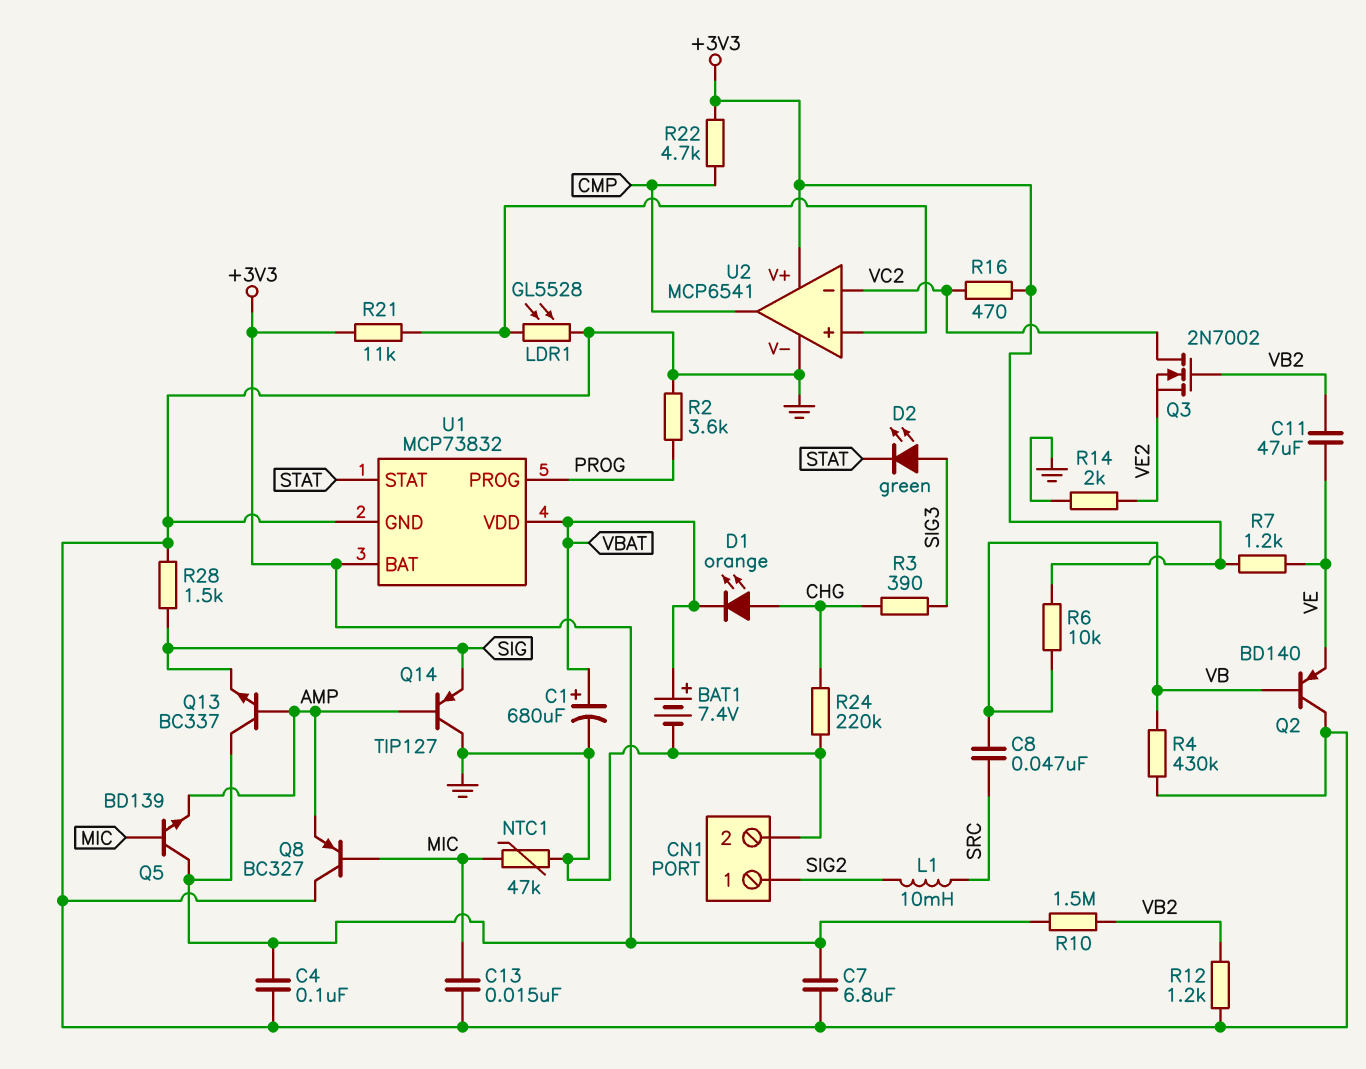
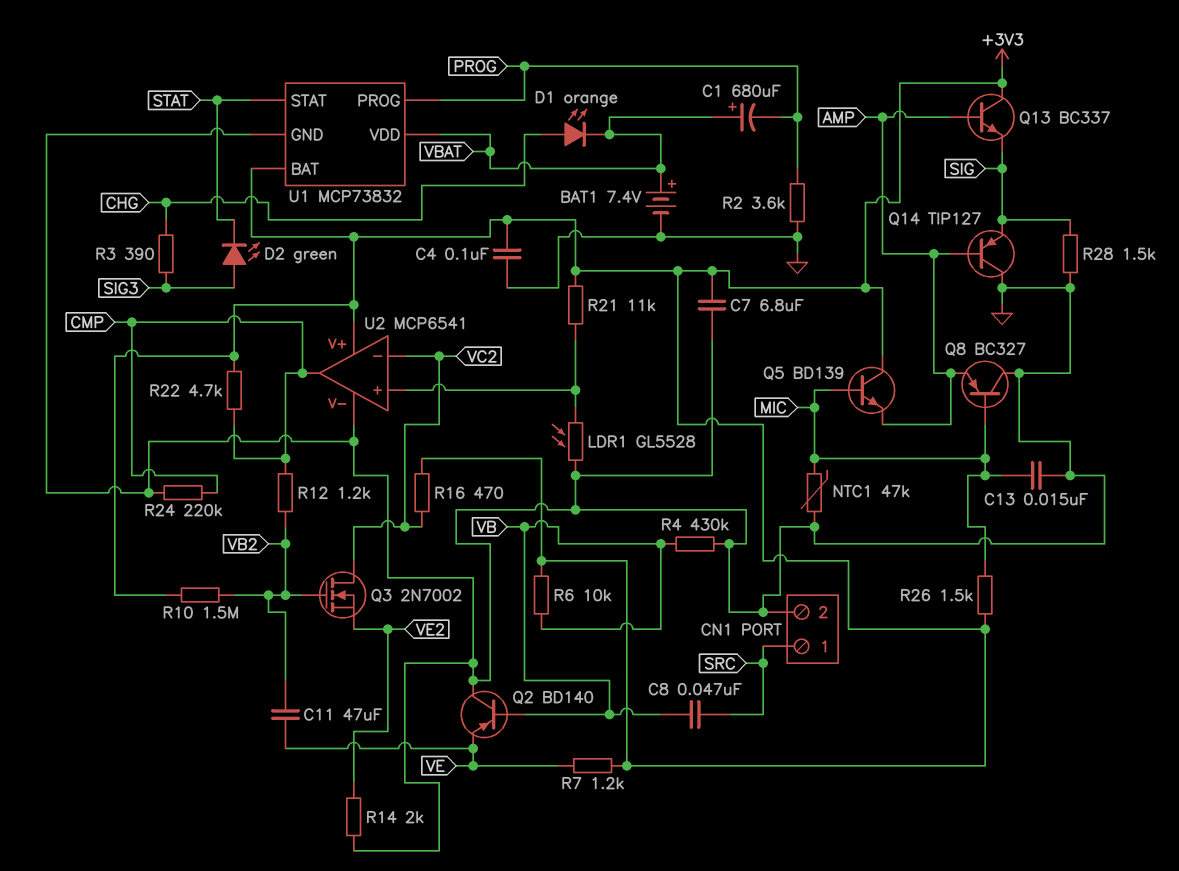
C1: 680uF (plus VBAT, minus GND) -> 680uF (plus VBAT, minus PROG)
CN1 pin 1: SIG2 -> SRC
L1: 10mH (SIG2, SRC) -> none
R12: 1.2k (GND, VB2) -> 1.2k (CMP, VB2)
R24: 220k (CHG, GND) -> 220k (CMP, GND)
R26: none -> 1.5k (+3V3, MIC)

